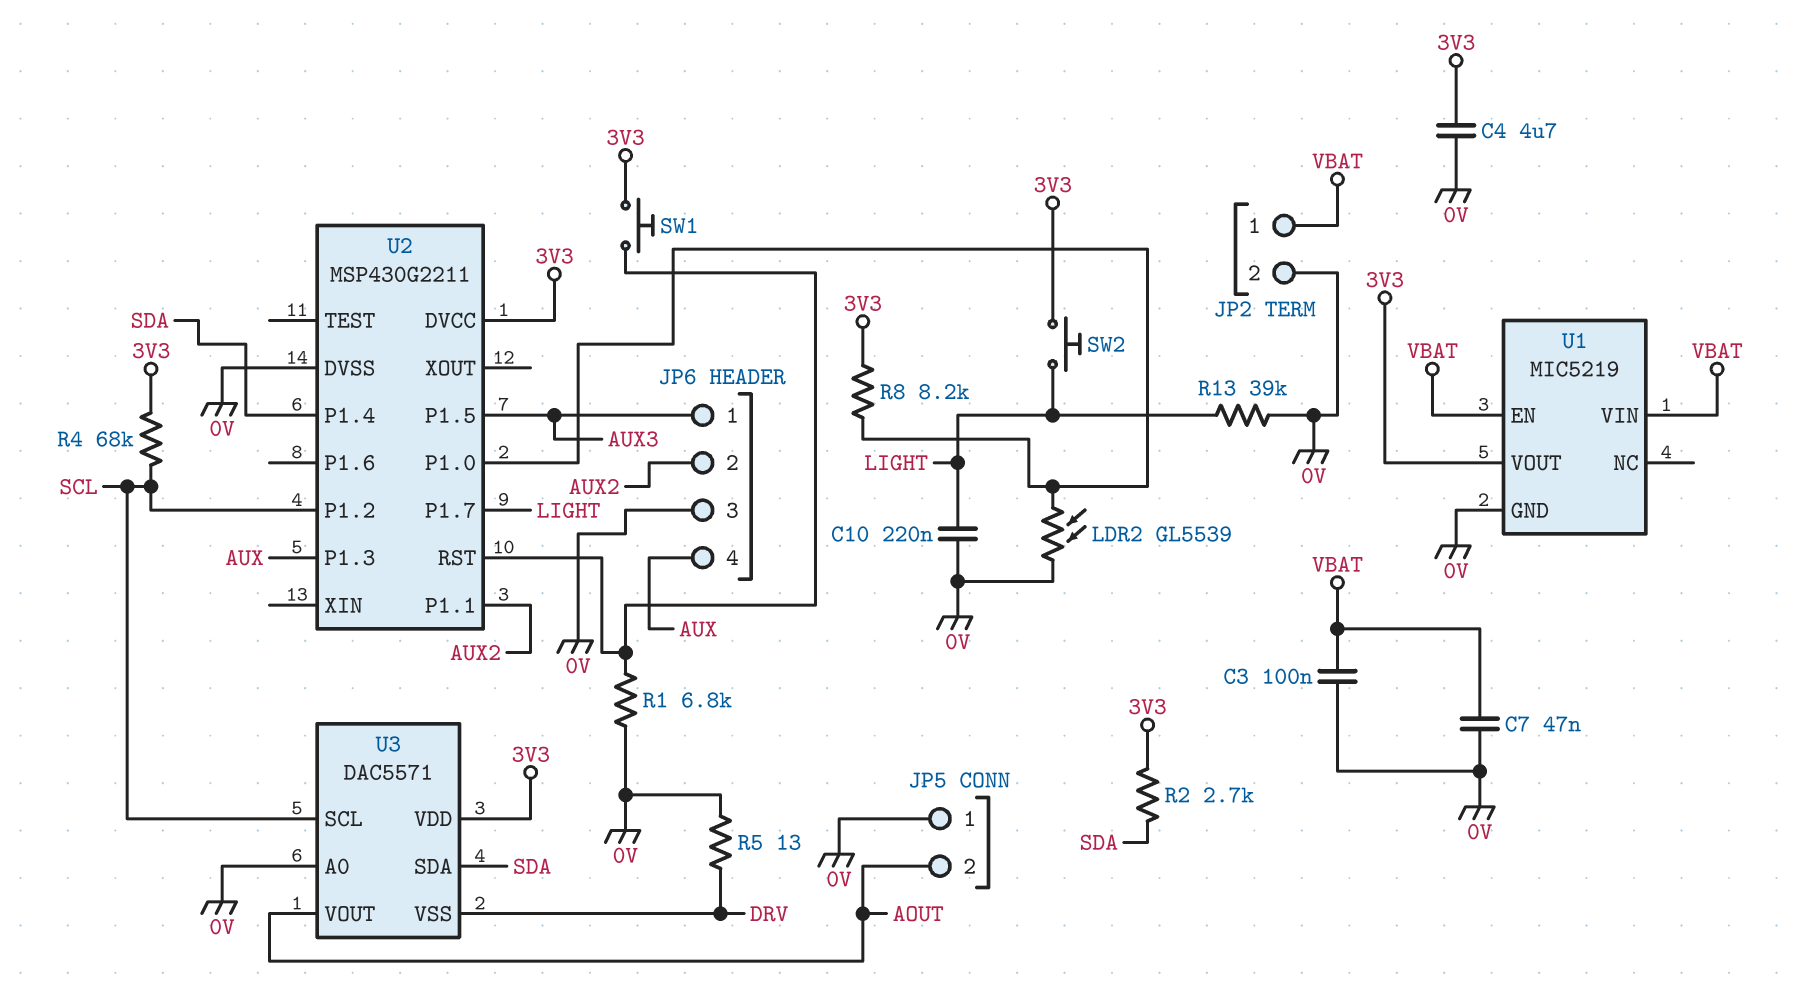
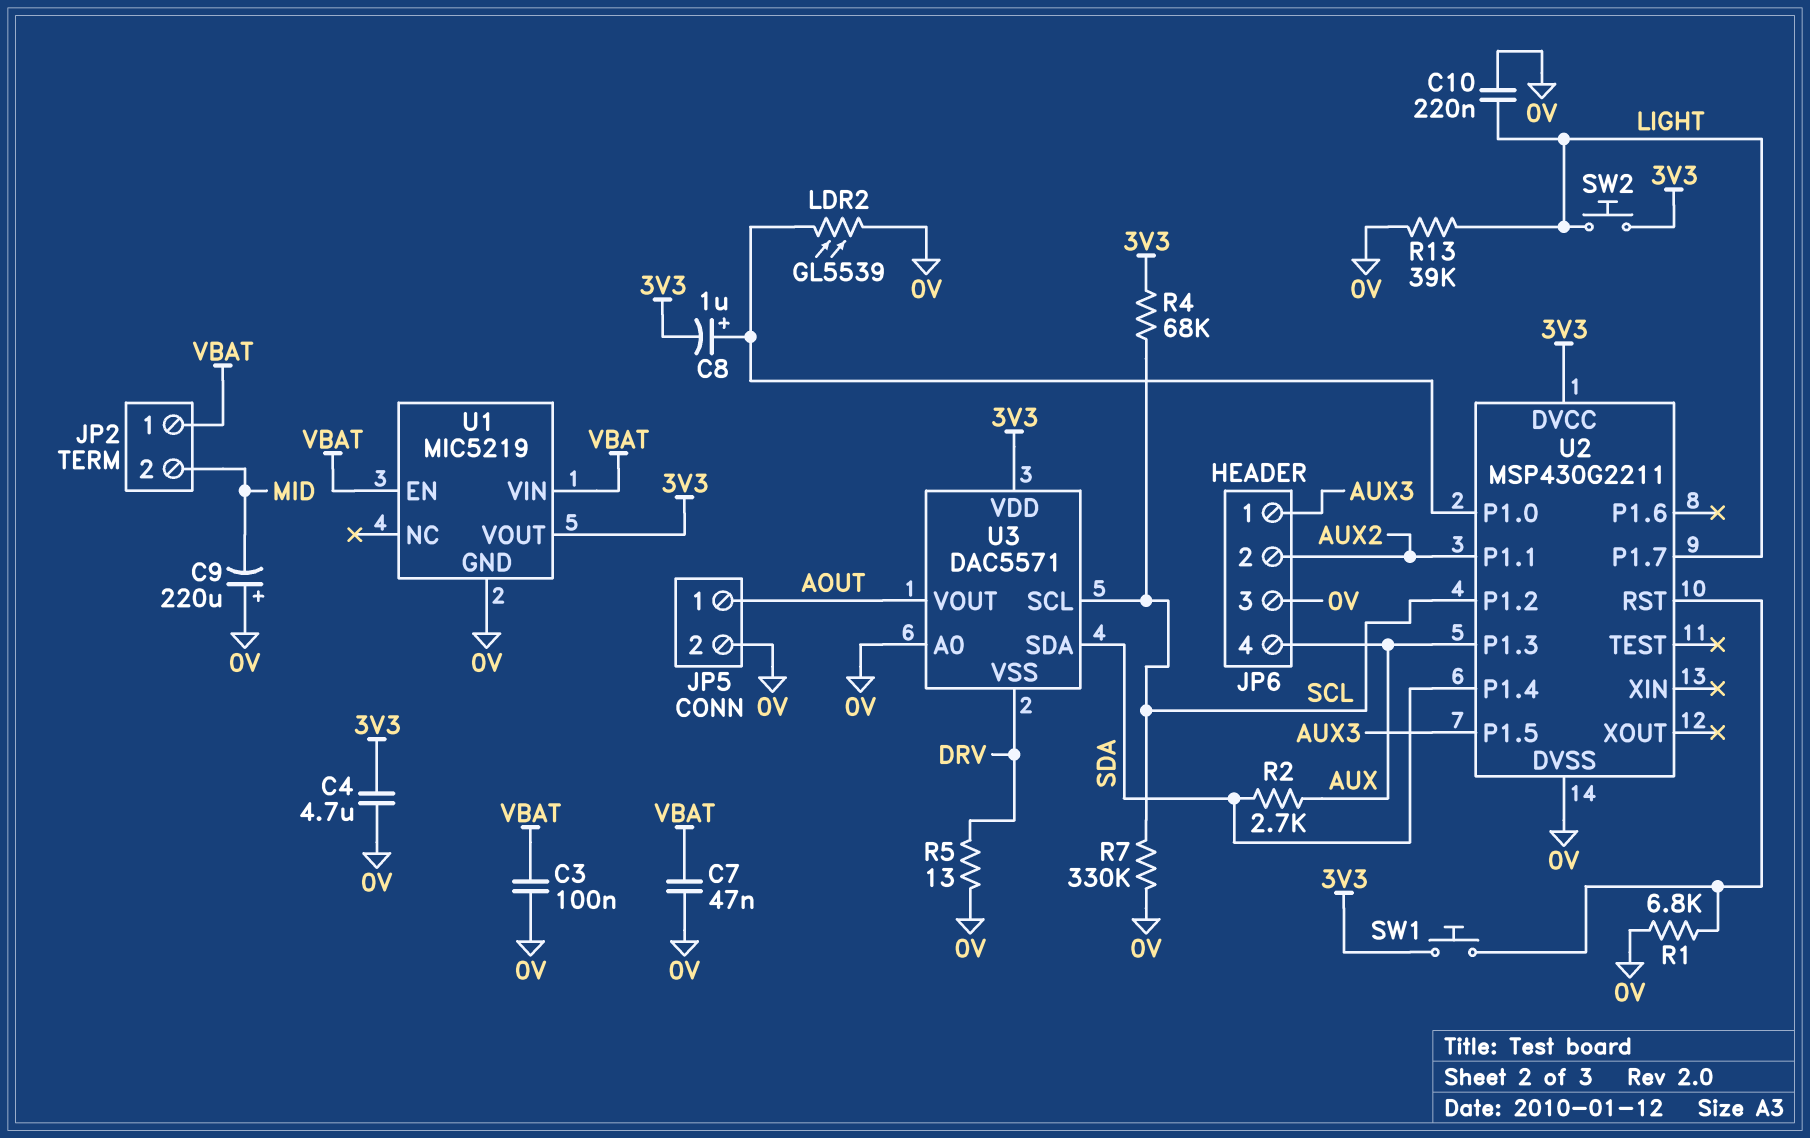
C8: none -> 1uF (plus U2/P1.0, minus 3V3)
C9: none -> 220uF (plus 0V, minus MID)
JP2 pin 2: 0V -> MID
JP5 pin 1: 0V -> AOUT
JP5 pin 2: AOUT -> 0V
R2: 2.7k (3V3, SDA) -> 2.7k (AUX, SDA)
R7: none -> 330k (0V, SCL)
R8: 8.2k (3V3, U2/P1.0) -> none

